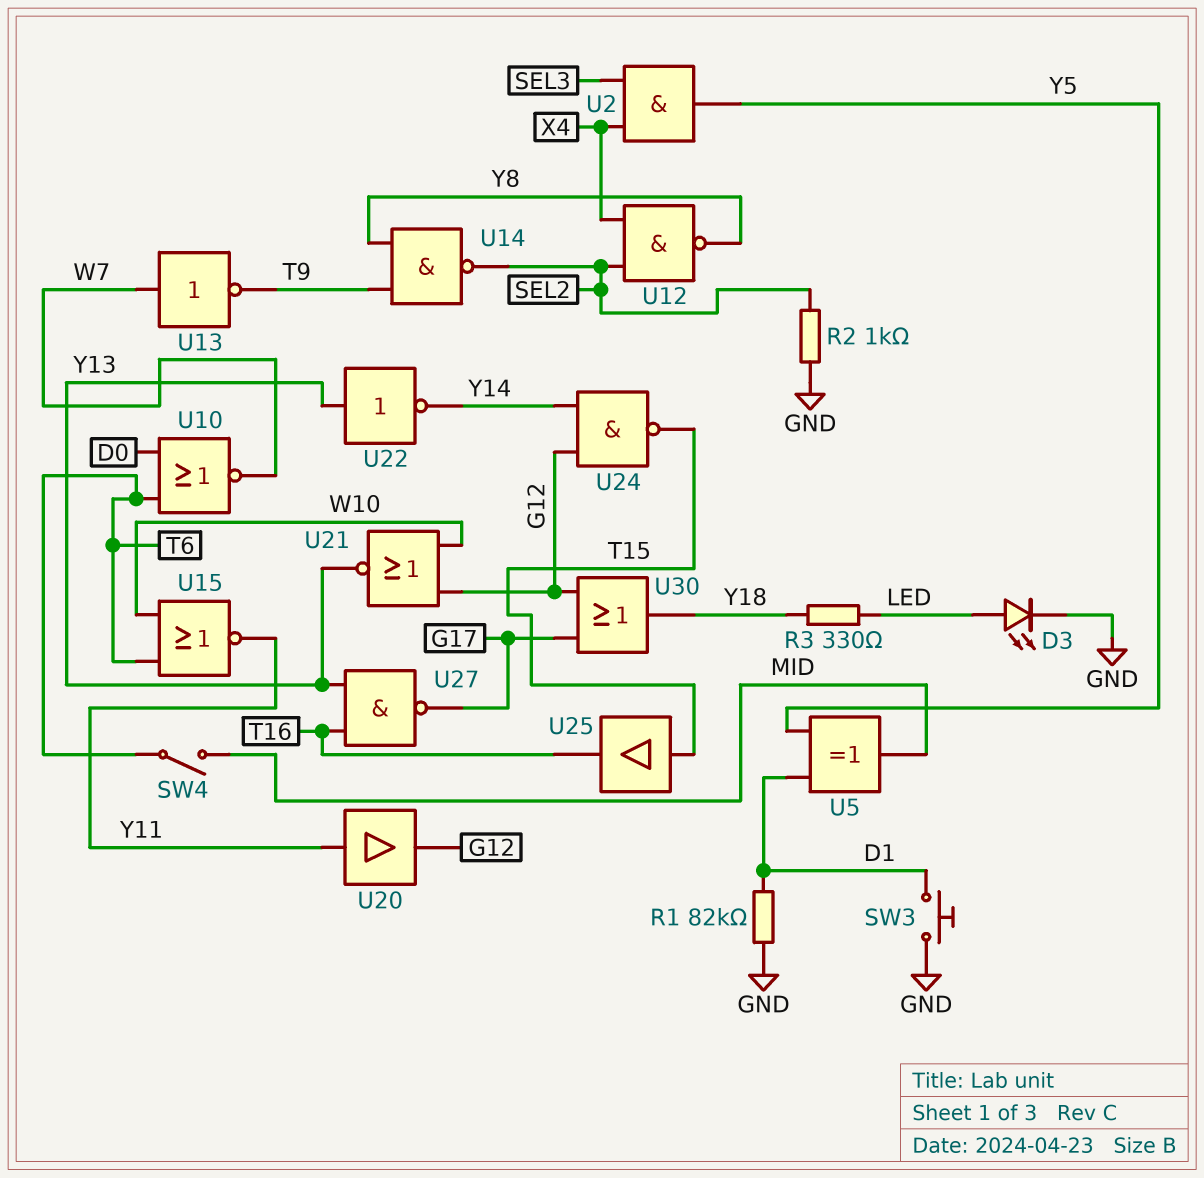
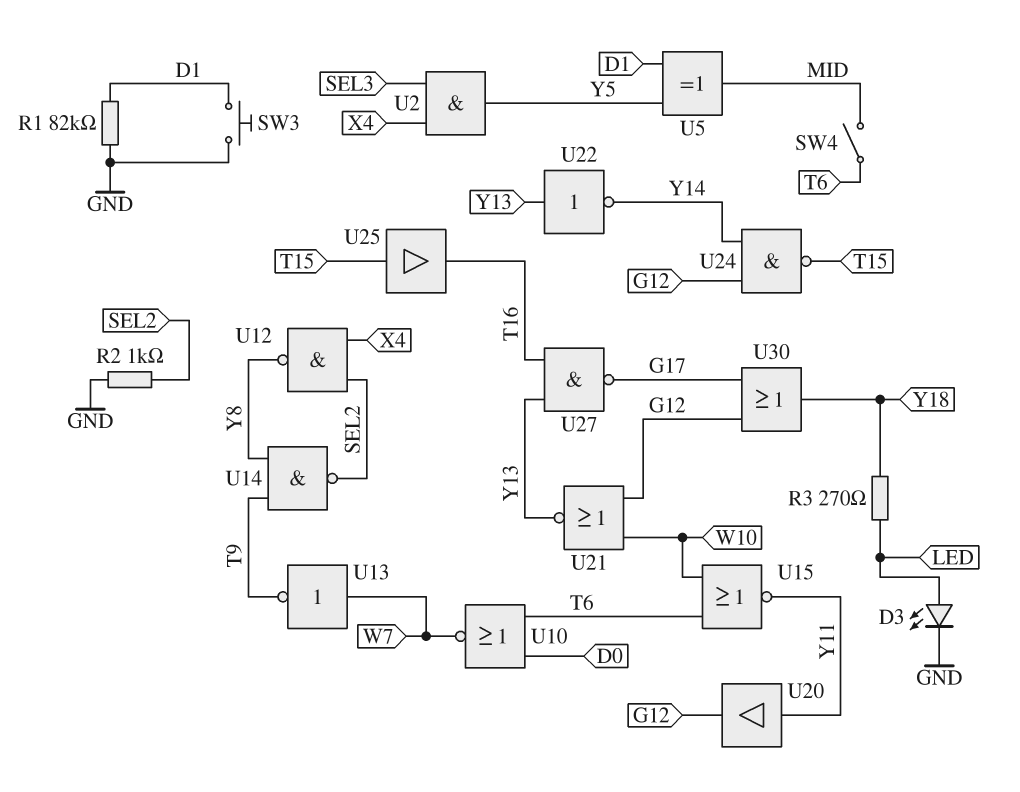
R3: 330 (LED, Y18) -> 270 (LED, Y18)

